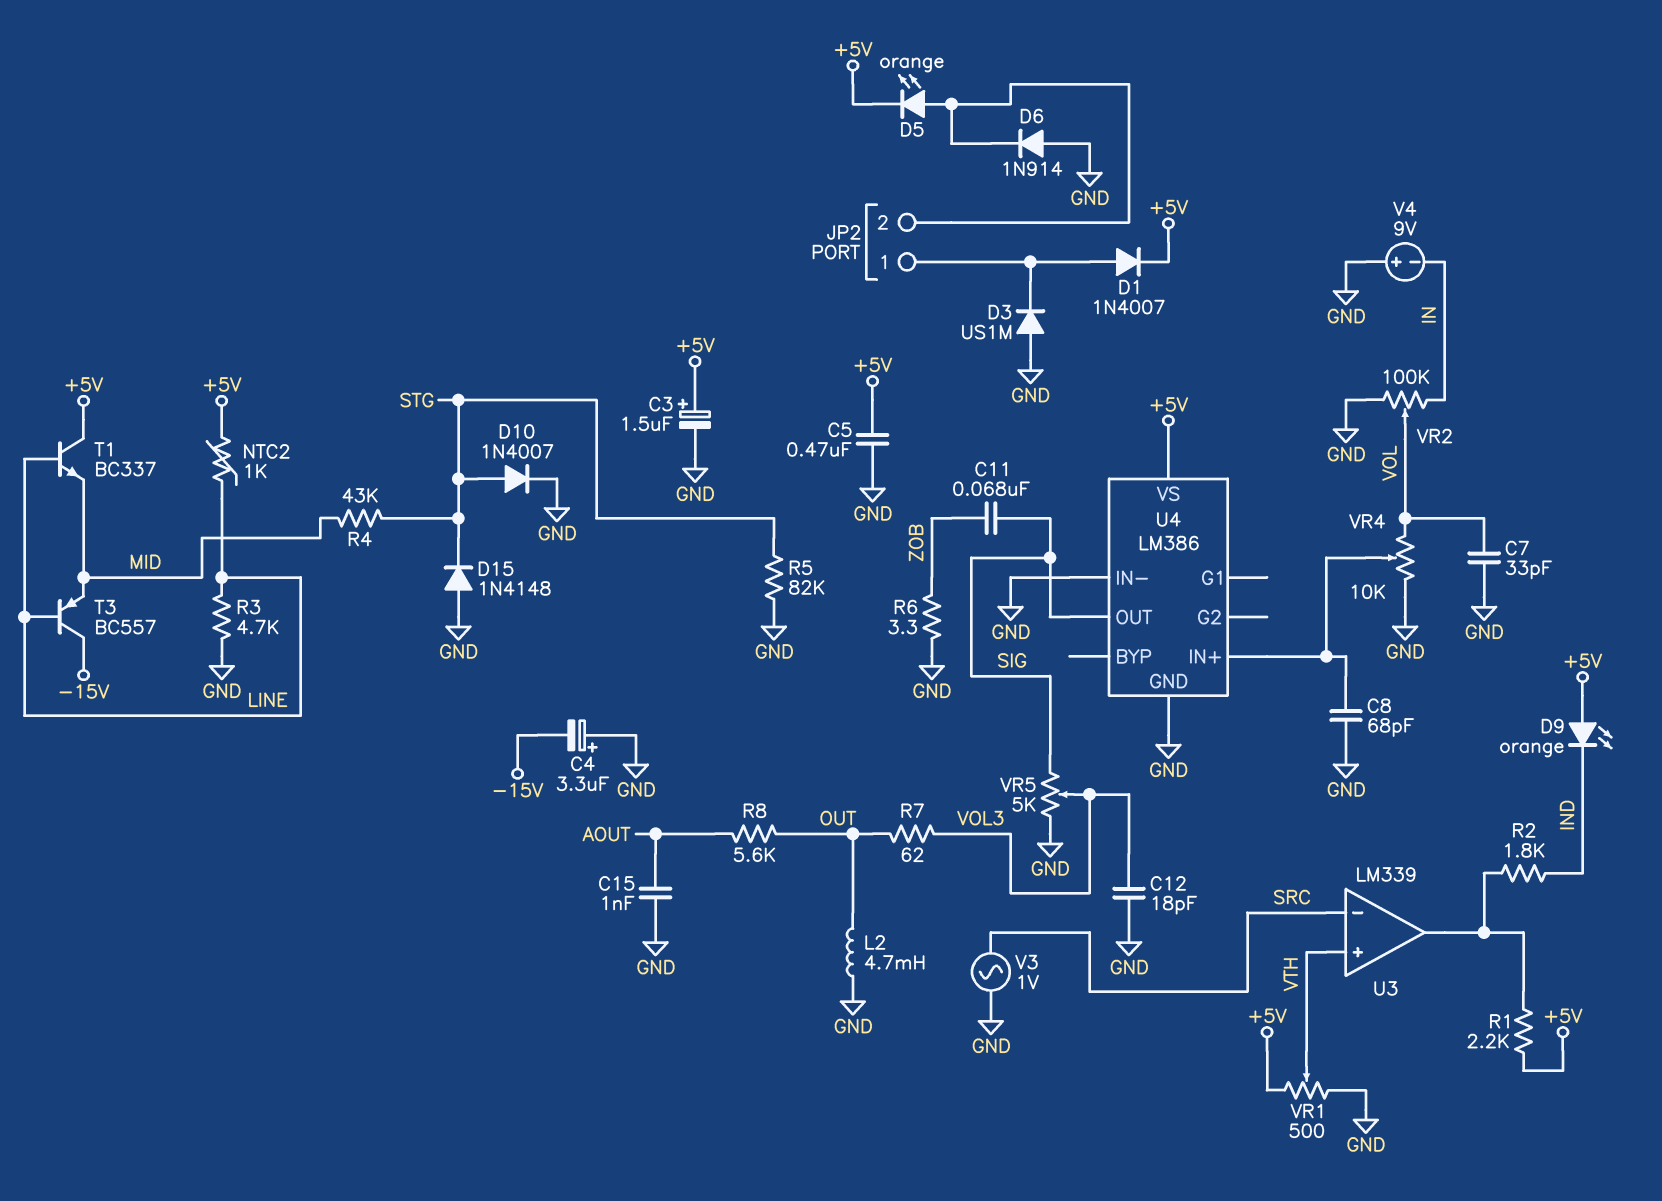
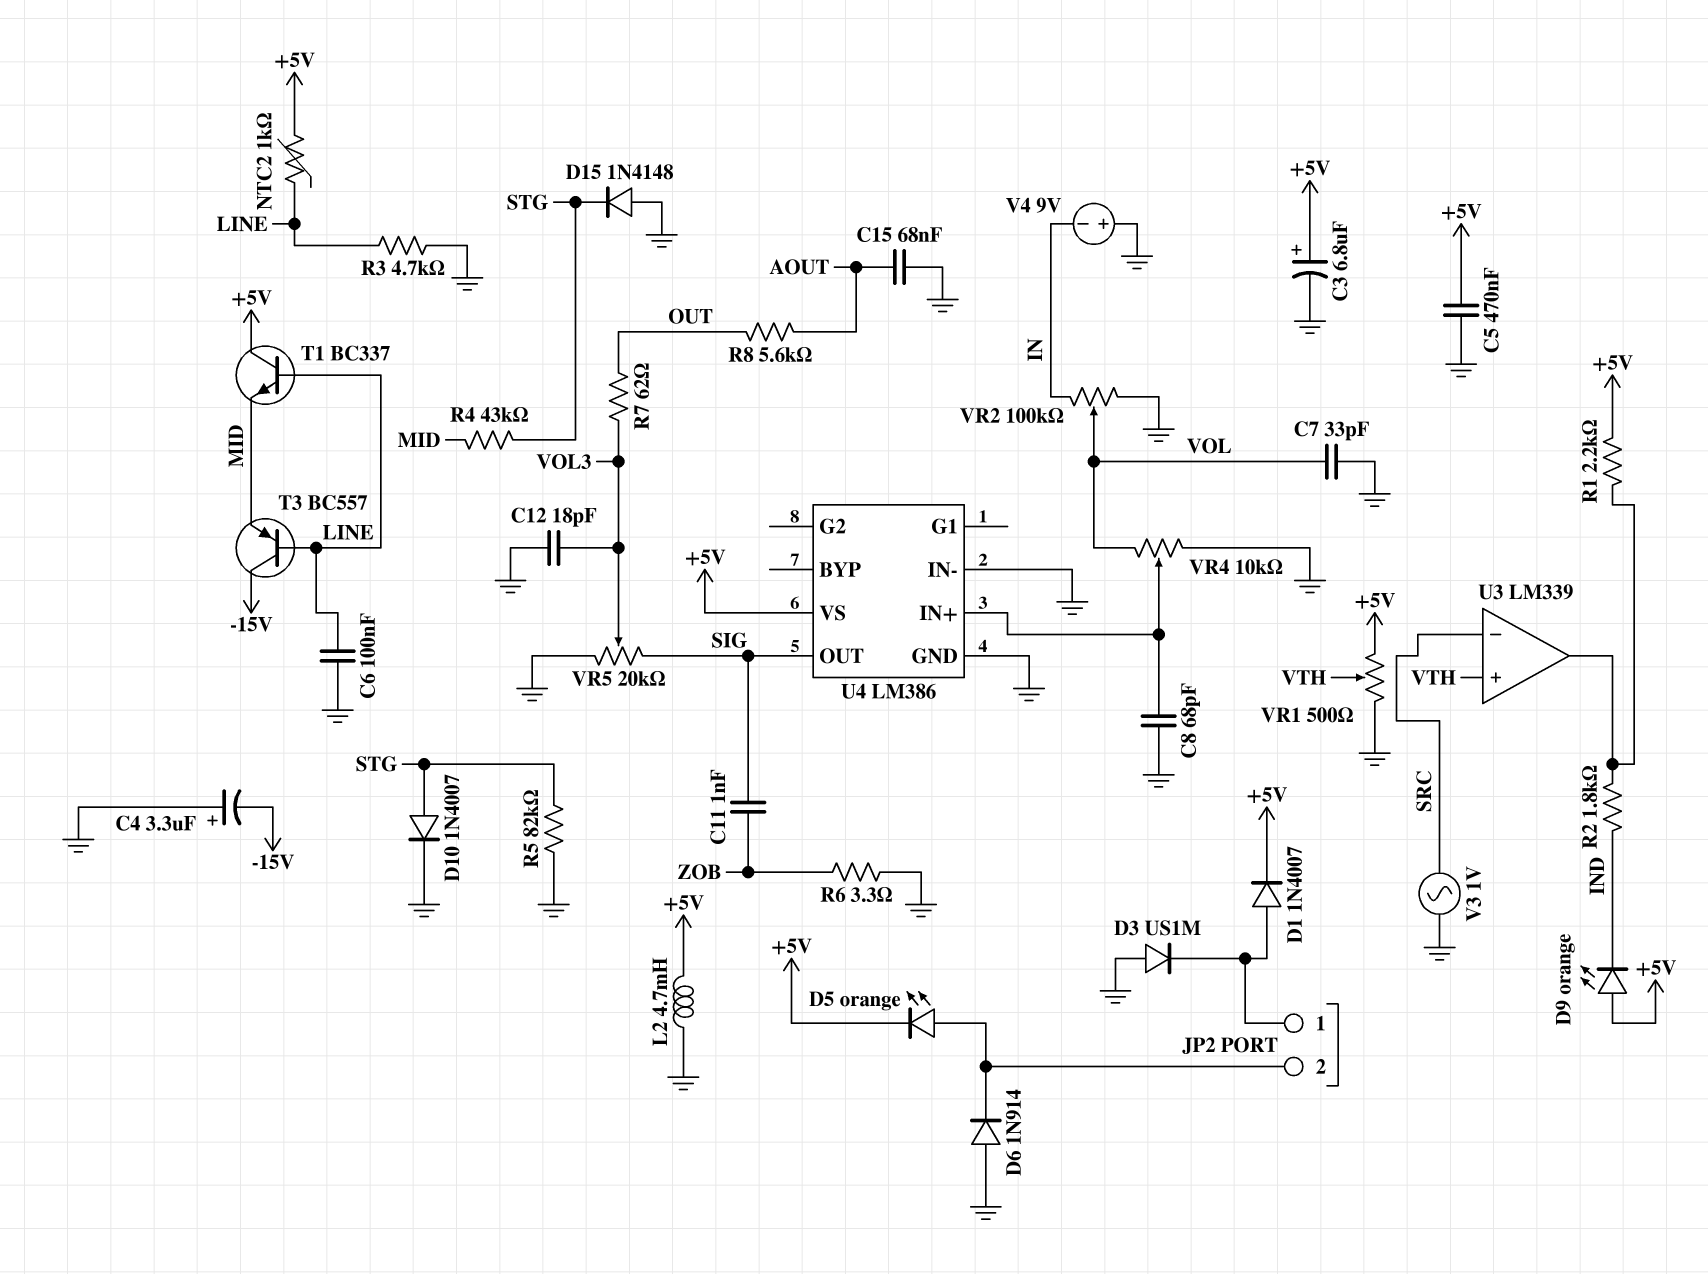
C3: 1.5uF (plus +5V, minus GND) -> 6.8uF (plus +5V, minus GND)
C6: none -> 100nF (GND, LINE)
C11: 68nF (SIG, ZOB) -> 1nF (SIG, ZOB)
C15: 1nF (AOUT, GND) -> 68nF (AOUT, GND)
L2: 4.7mH (GND, OUT) -> 4.7mH (+5V, GND)
VR5: 5k (GND, SIG, wiper VOL3) -> 20k (GND, SIG, wiper VOL3)

